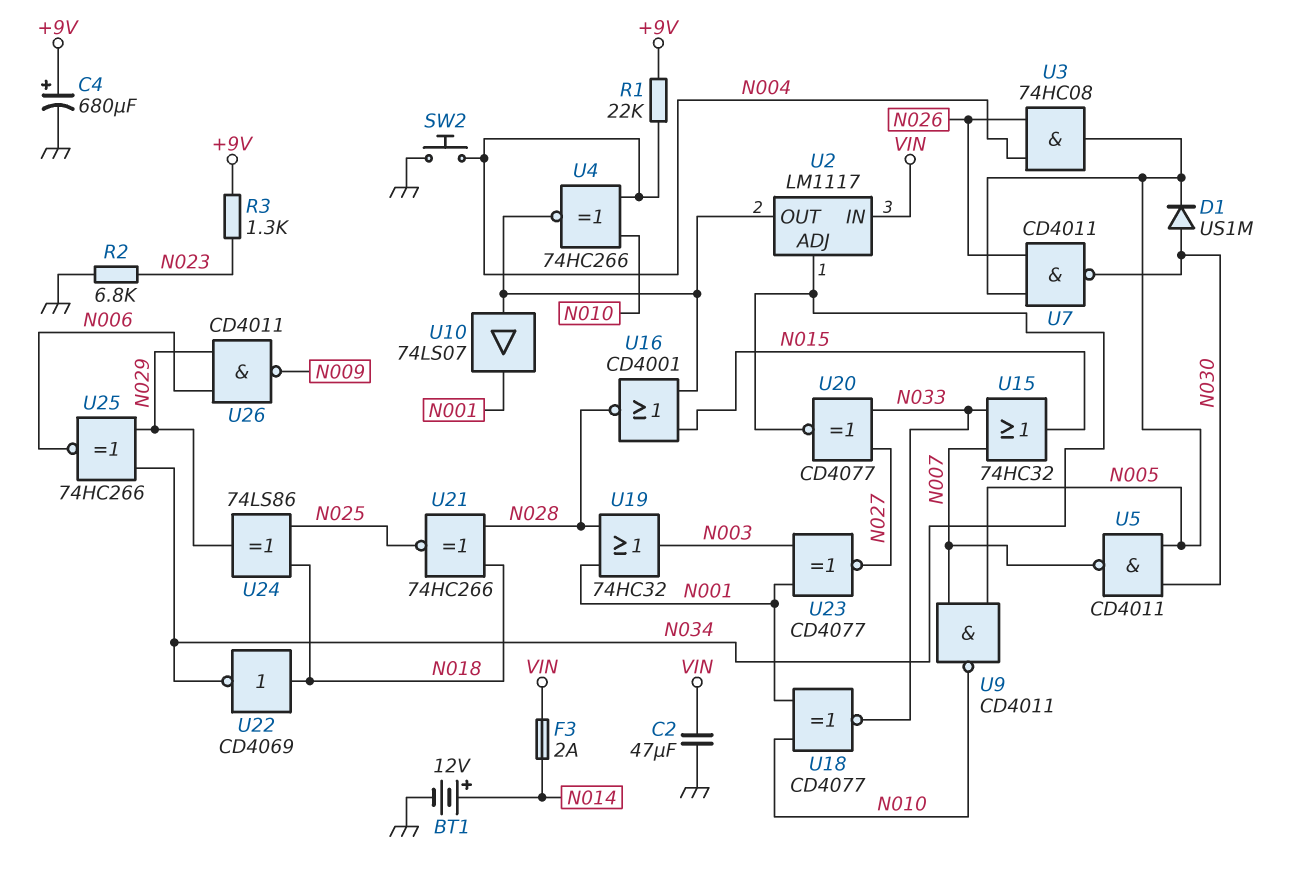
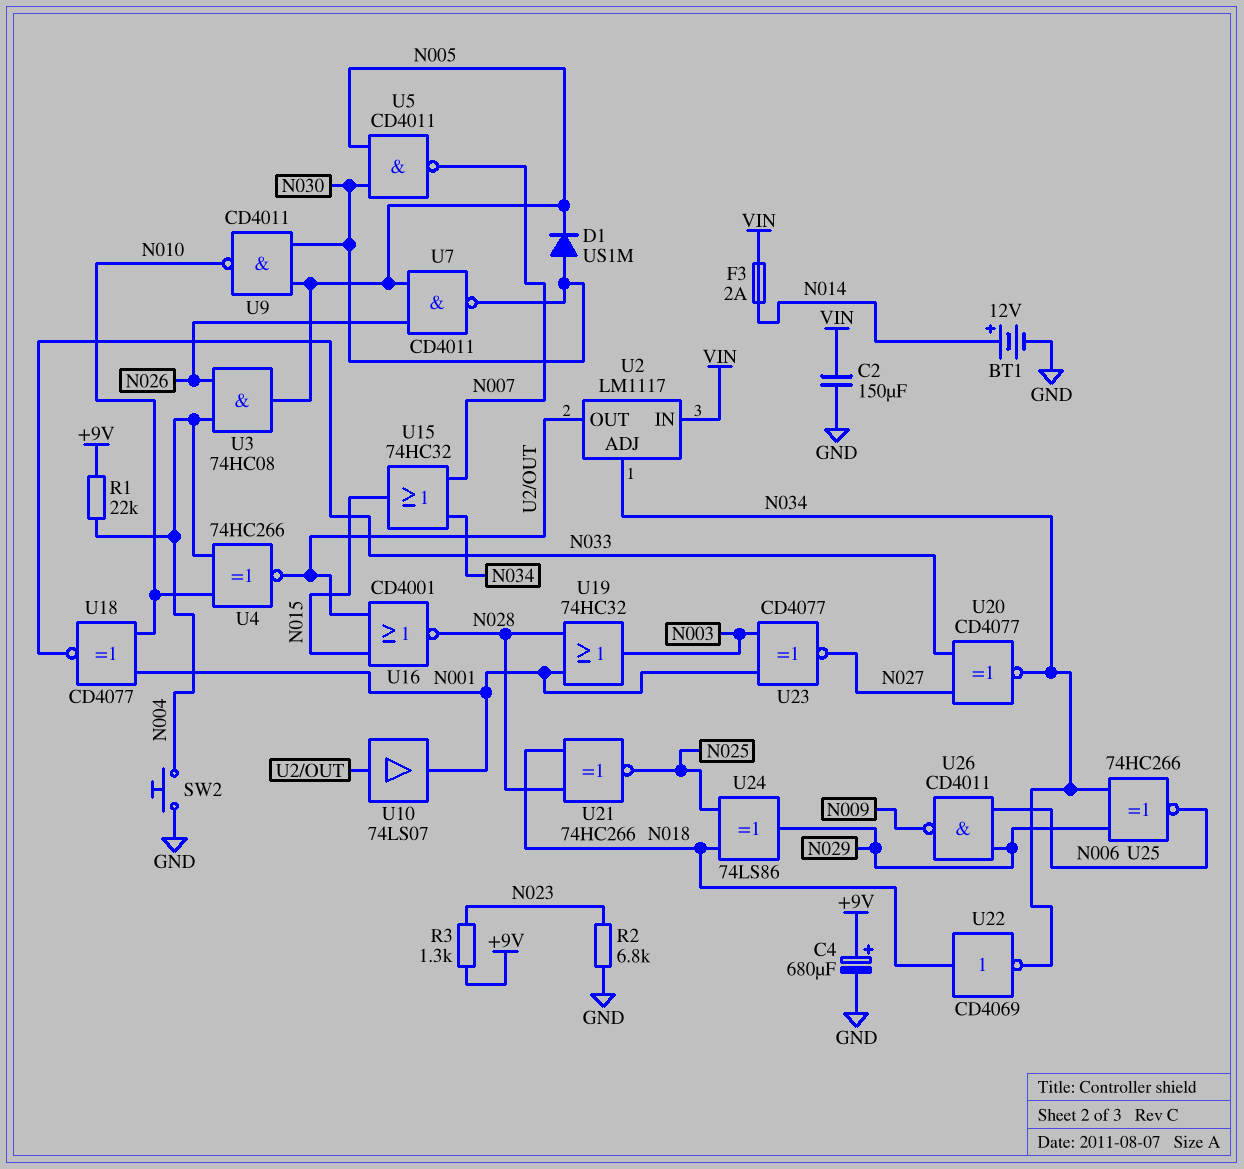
C2: 47uF (GND, VIN) -> 150uF (GND, VIN)
U9: NAND CD4011 (in N005, in N007, out N010) -> NAND CD4011 (in N005, in N030, out N010)
U15: OR 74HC32 (in N007, in N033, out N015) -> OR 74HC32 (in N007, in N034, out N015)

